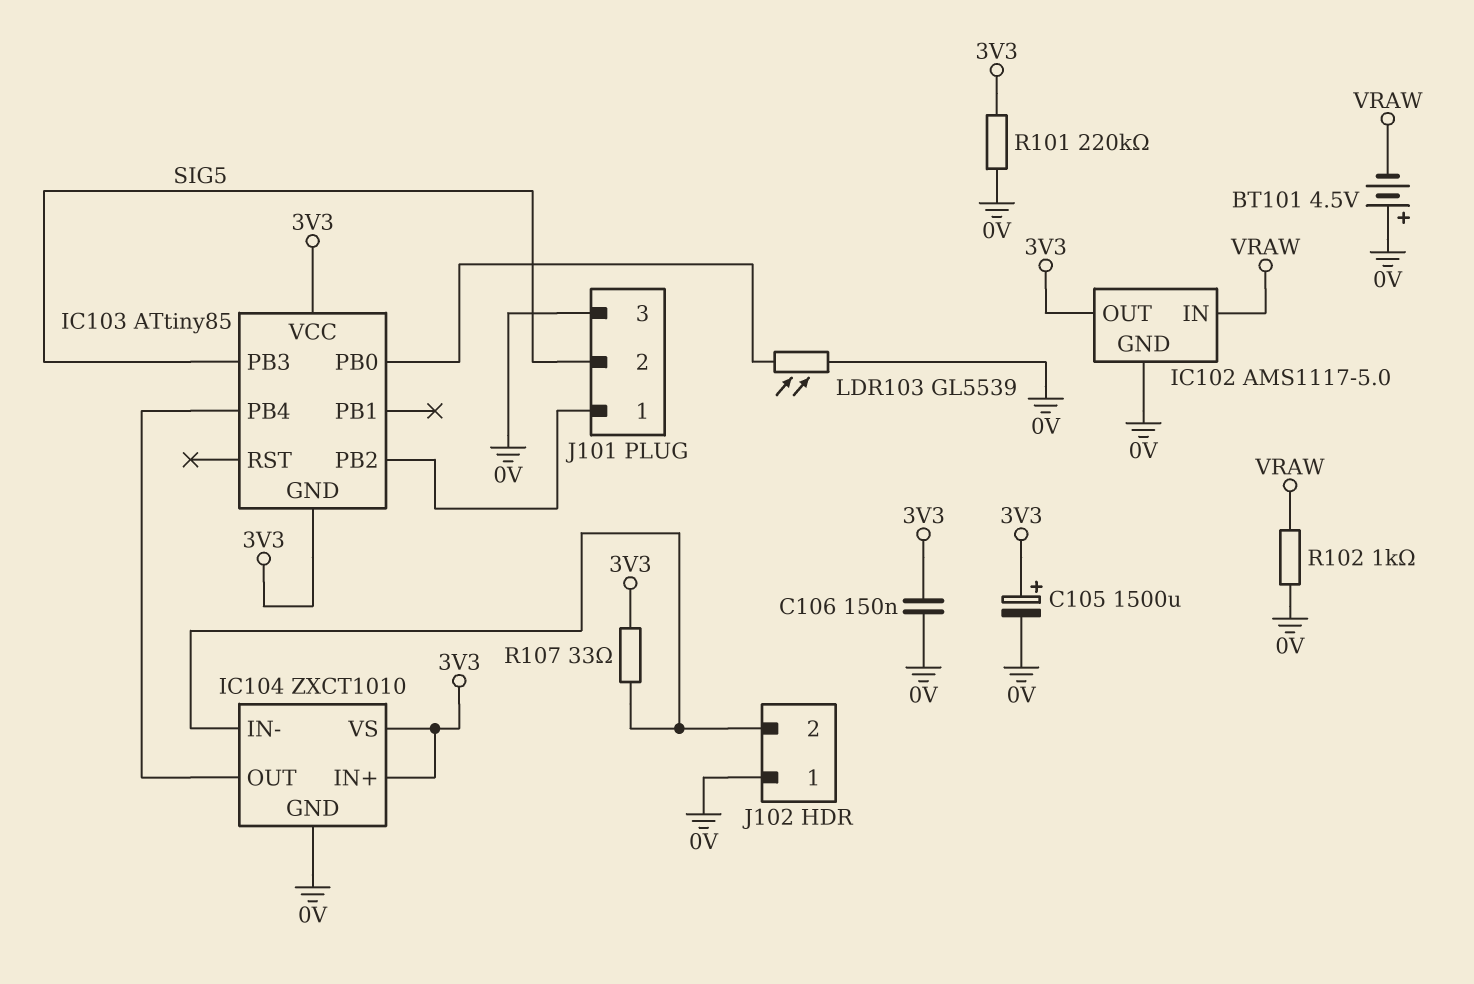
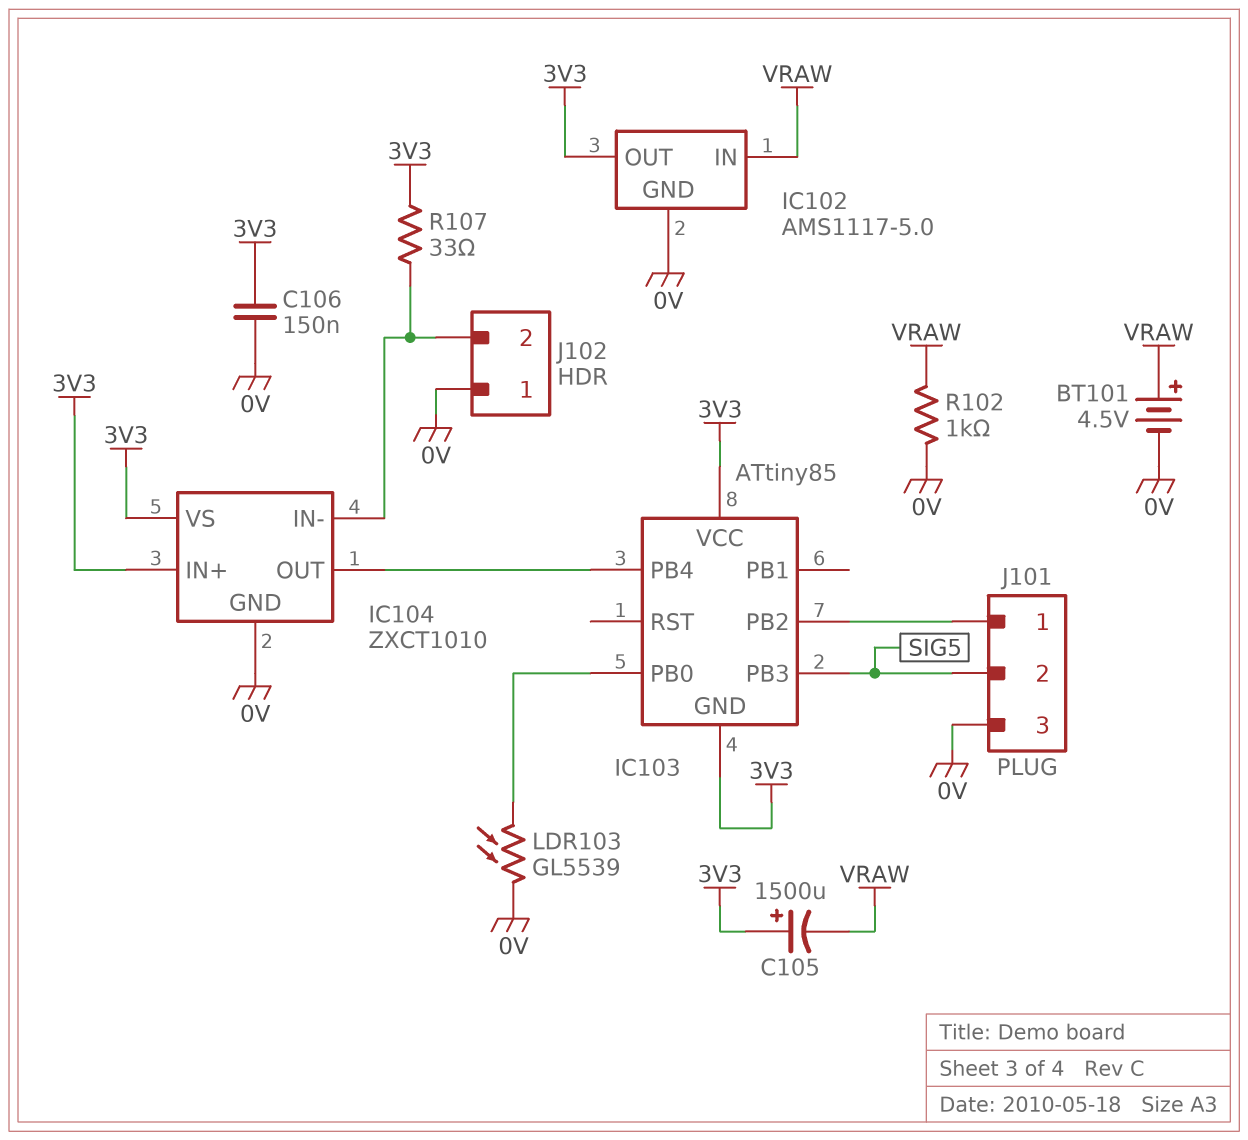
BT101: 4.5V (plus 0V, minus VRAW) -> 4.5V (plus VRAW, minus 0V)
C105: 1500uF (plus 3V3, minus 0V) -> 1500uF (plus 3V3, minus VRAW)
R101: 220k (0V, 3V3) -> none

